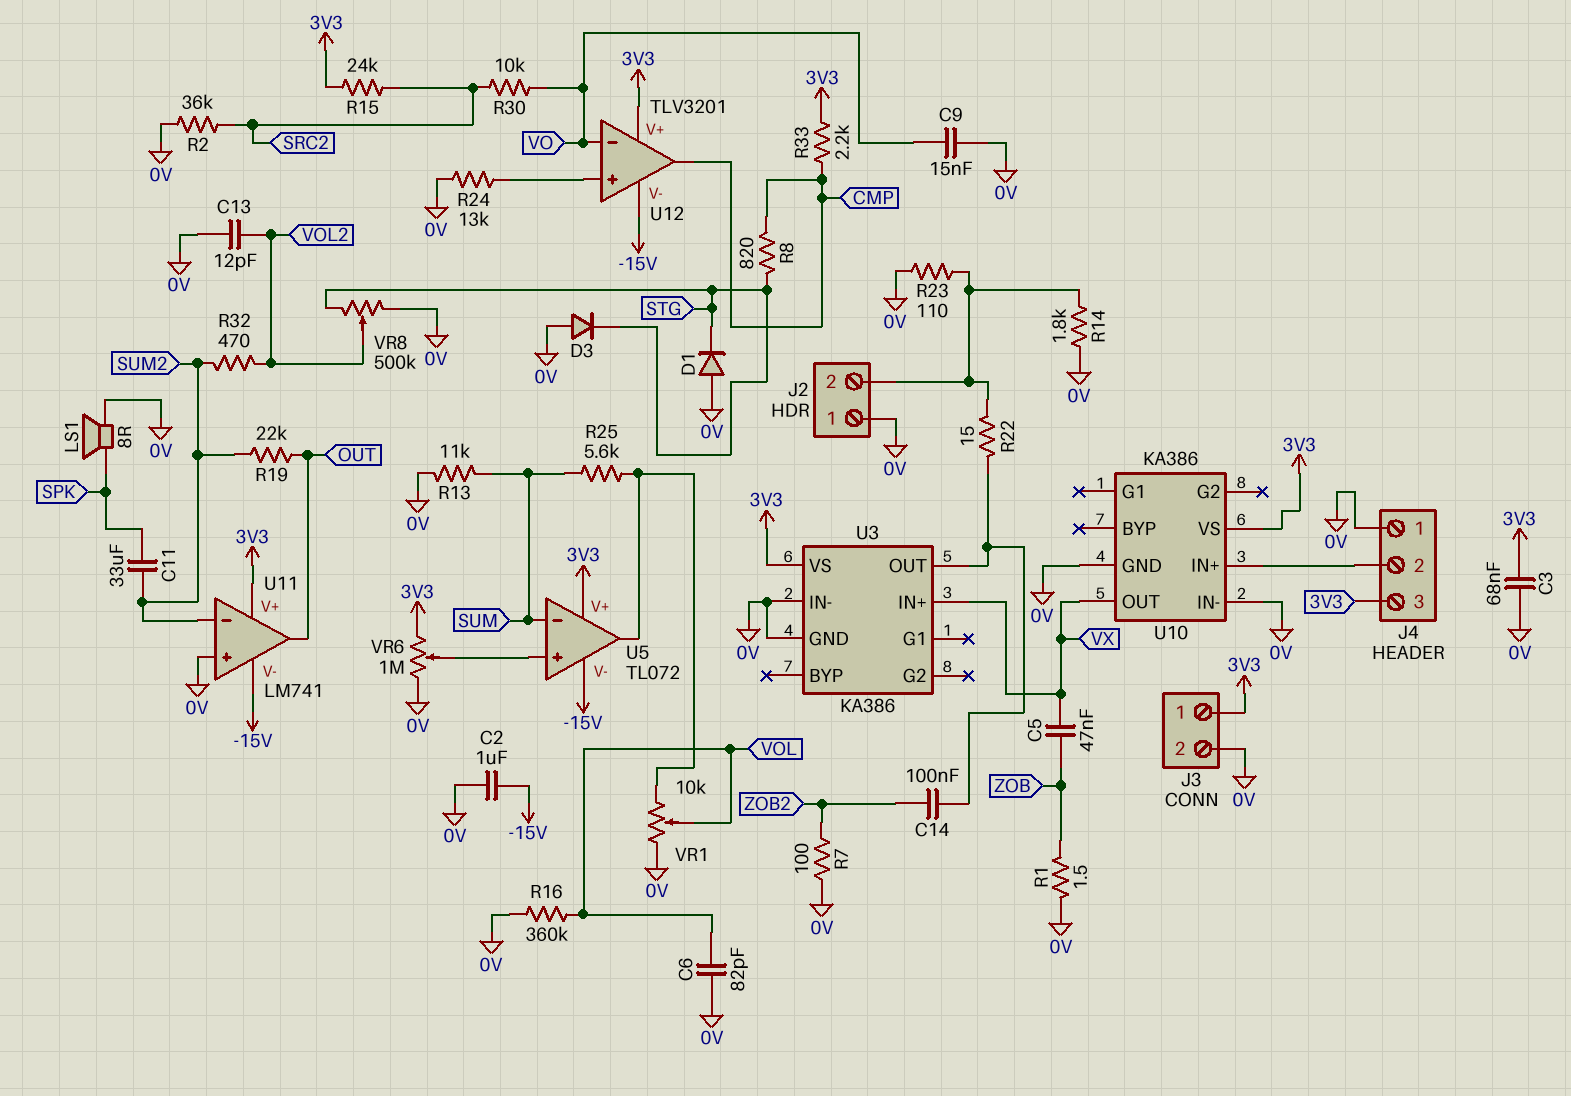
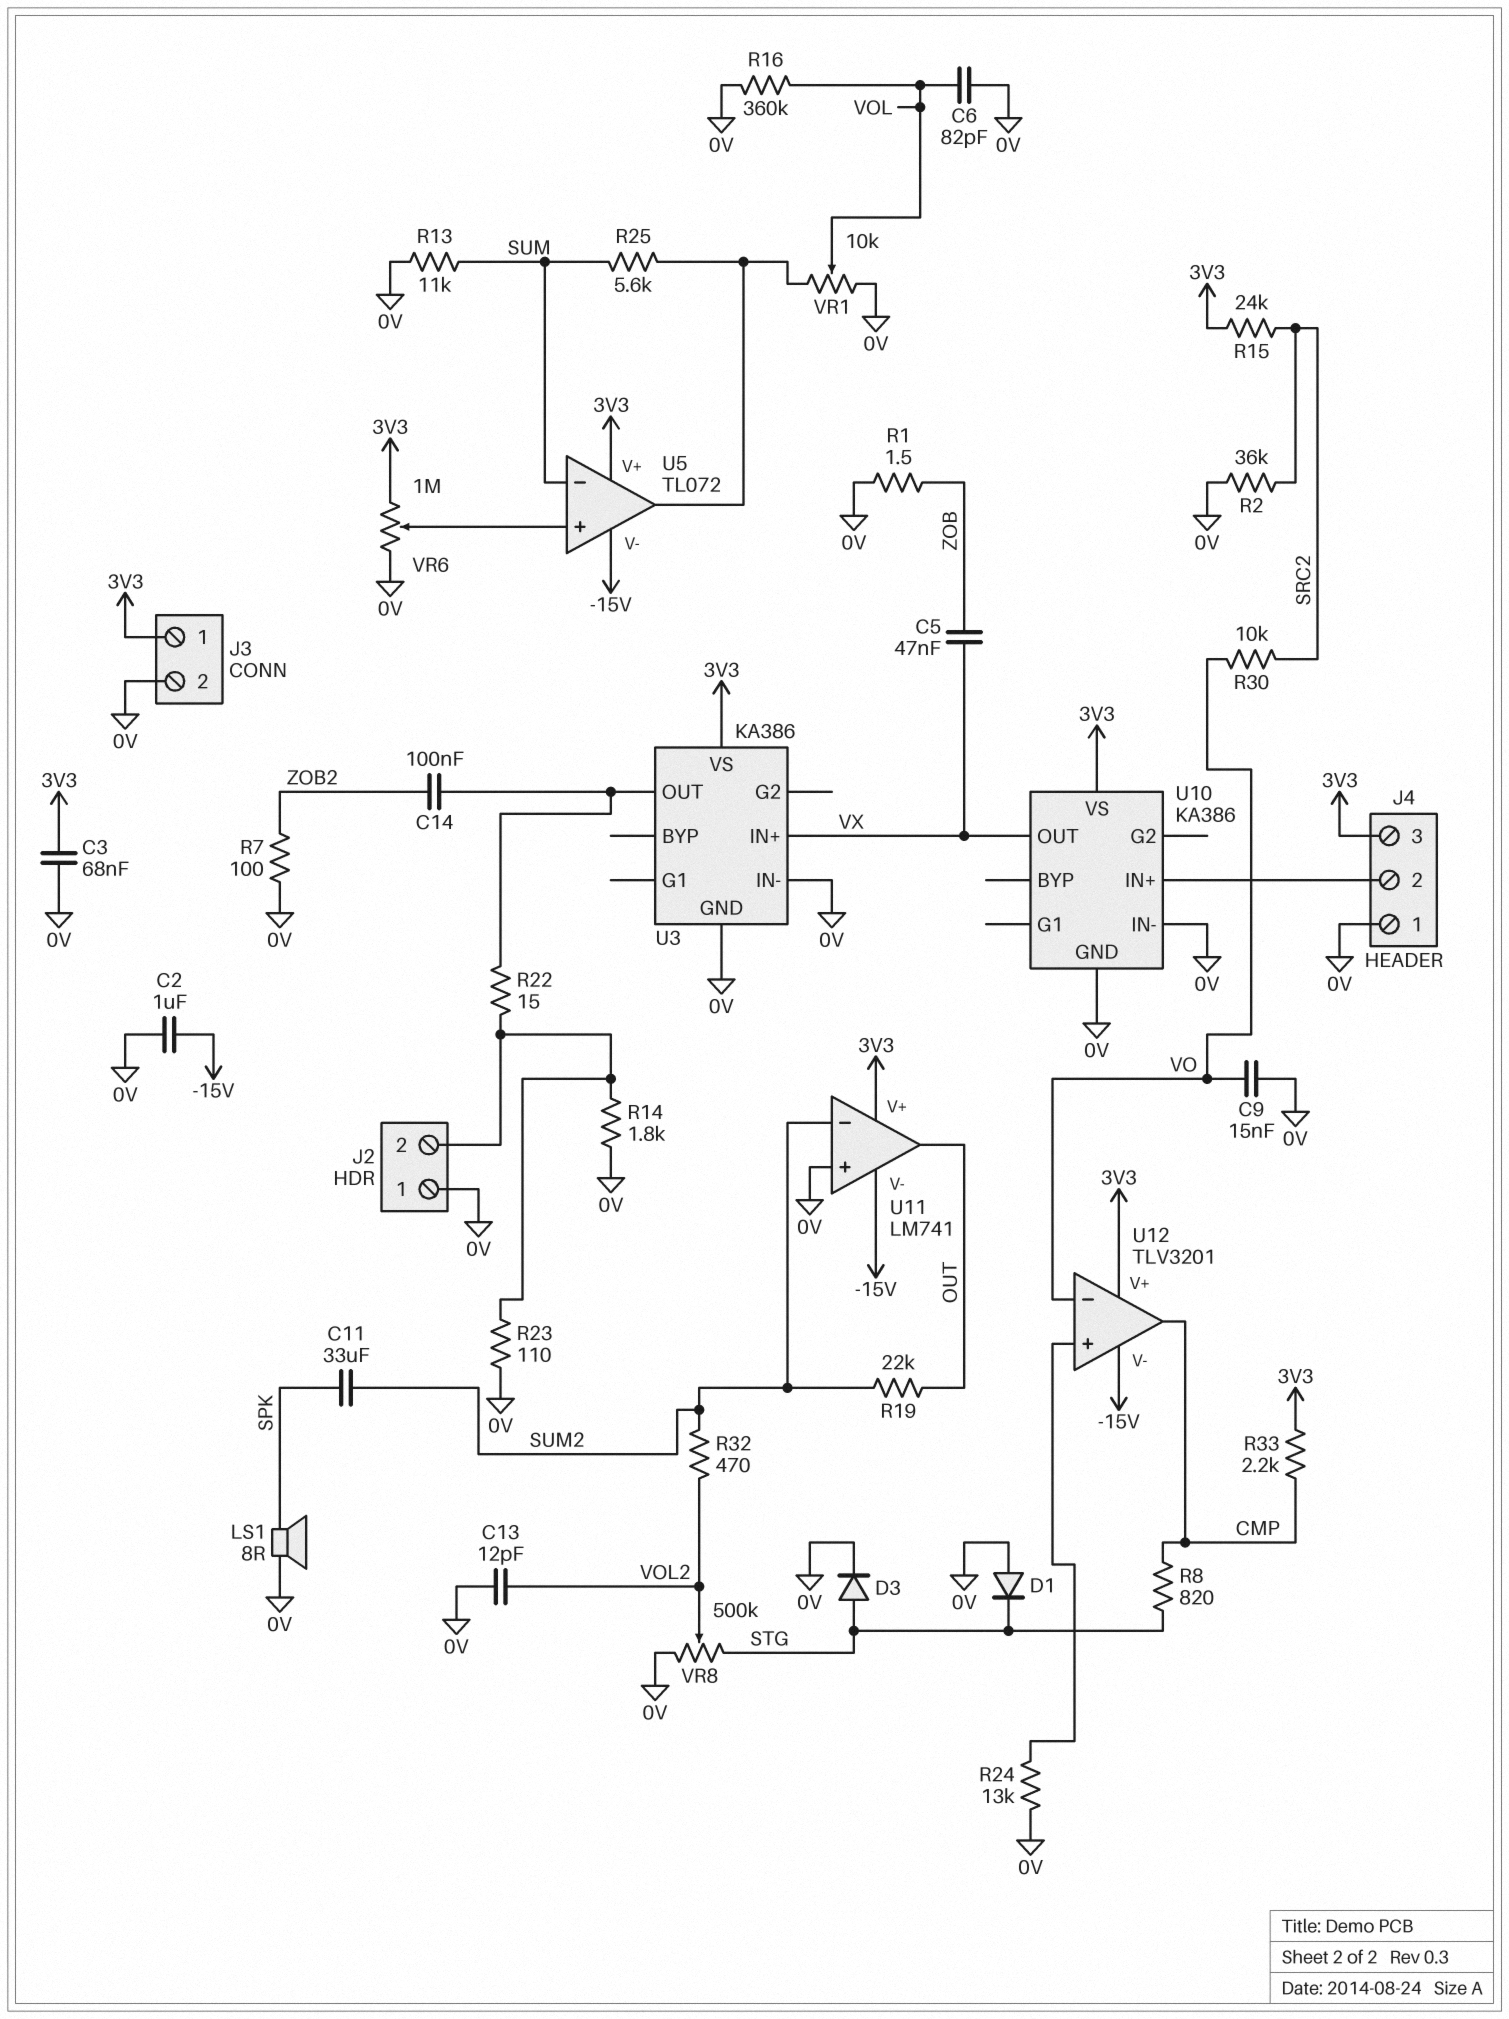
D3: diode (A 0V, K STG) -> diode (A STG, K 0V)

